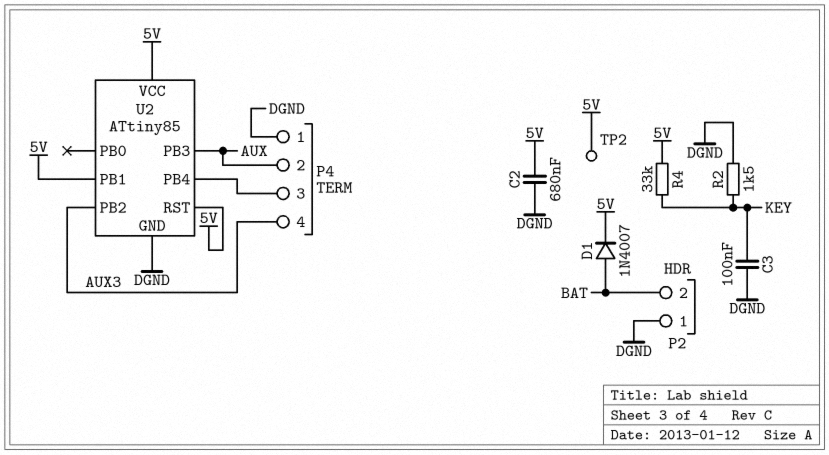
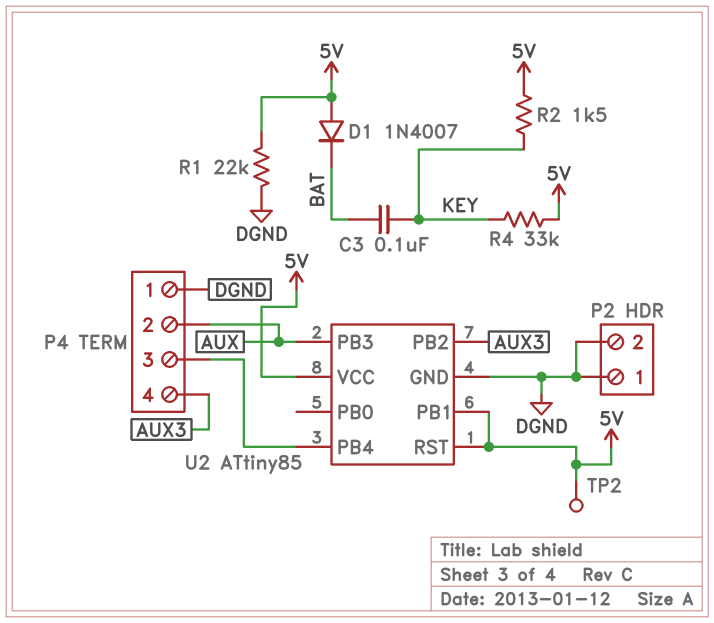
C2: 680nF (5V, DGND) -> none
C3: 100nF (DGND, KEY) -> 100nF (BAT, KEY)
D1: diode 1N4007 (A BAT, K 5V) -> diode 1N4007 (A 5V, K BAT)
P2 pin 2: BAT -> DGND
R1: none -> 22k (5V, DGND)
R2: 1.5k (DGND, KEY) -> 1.5k (5V, KEY)

